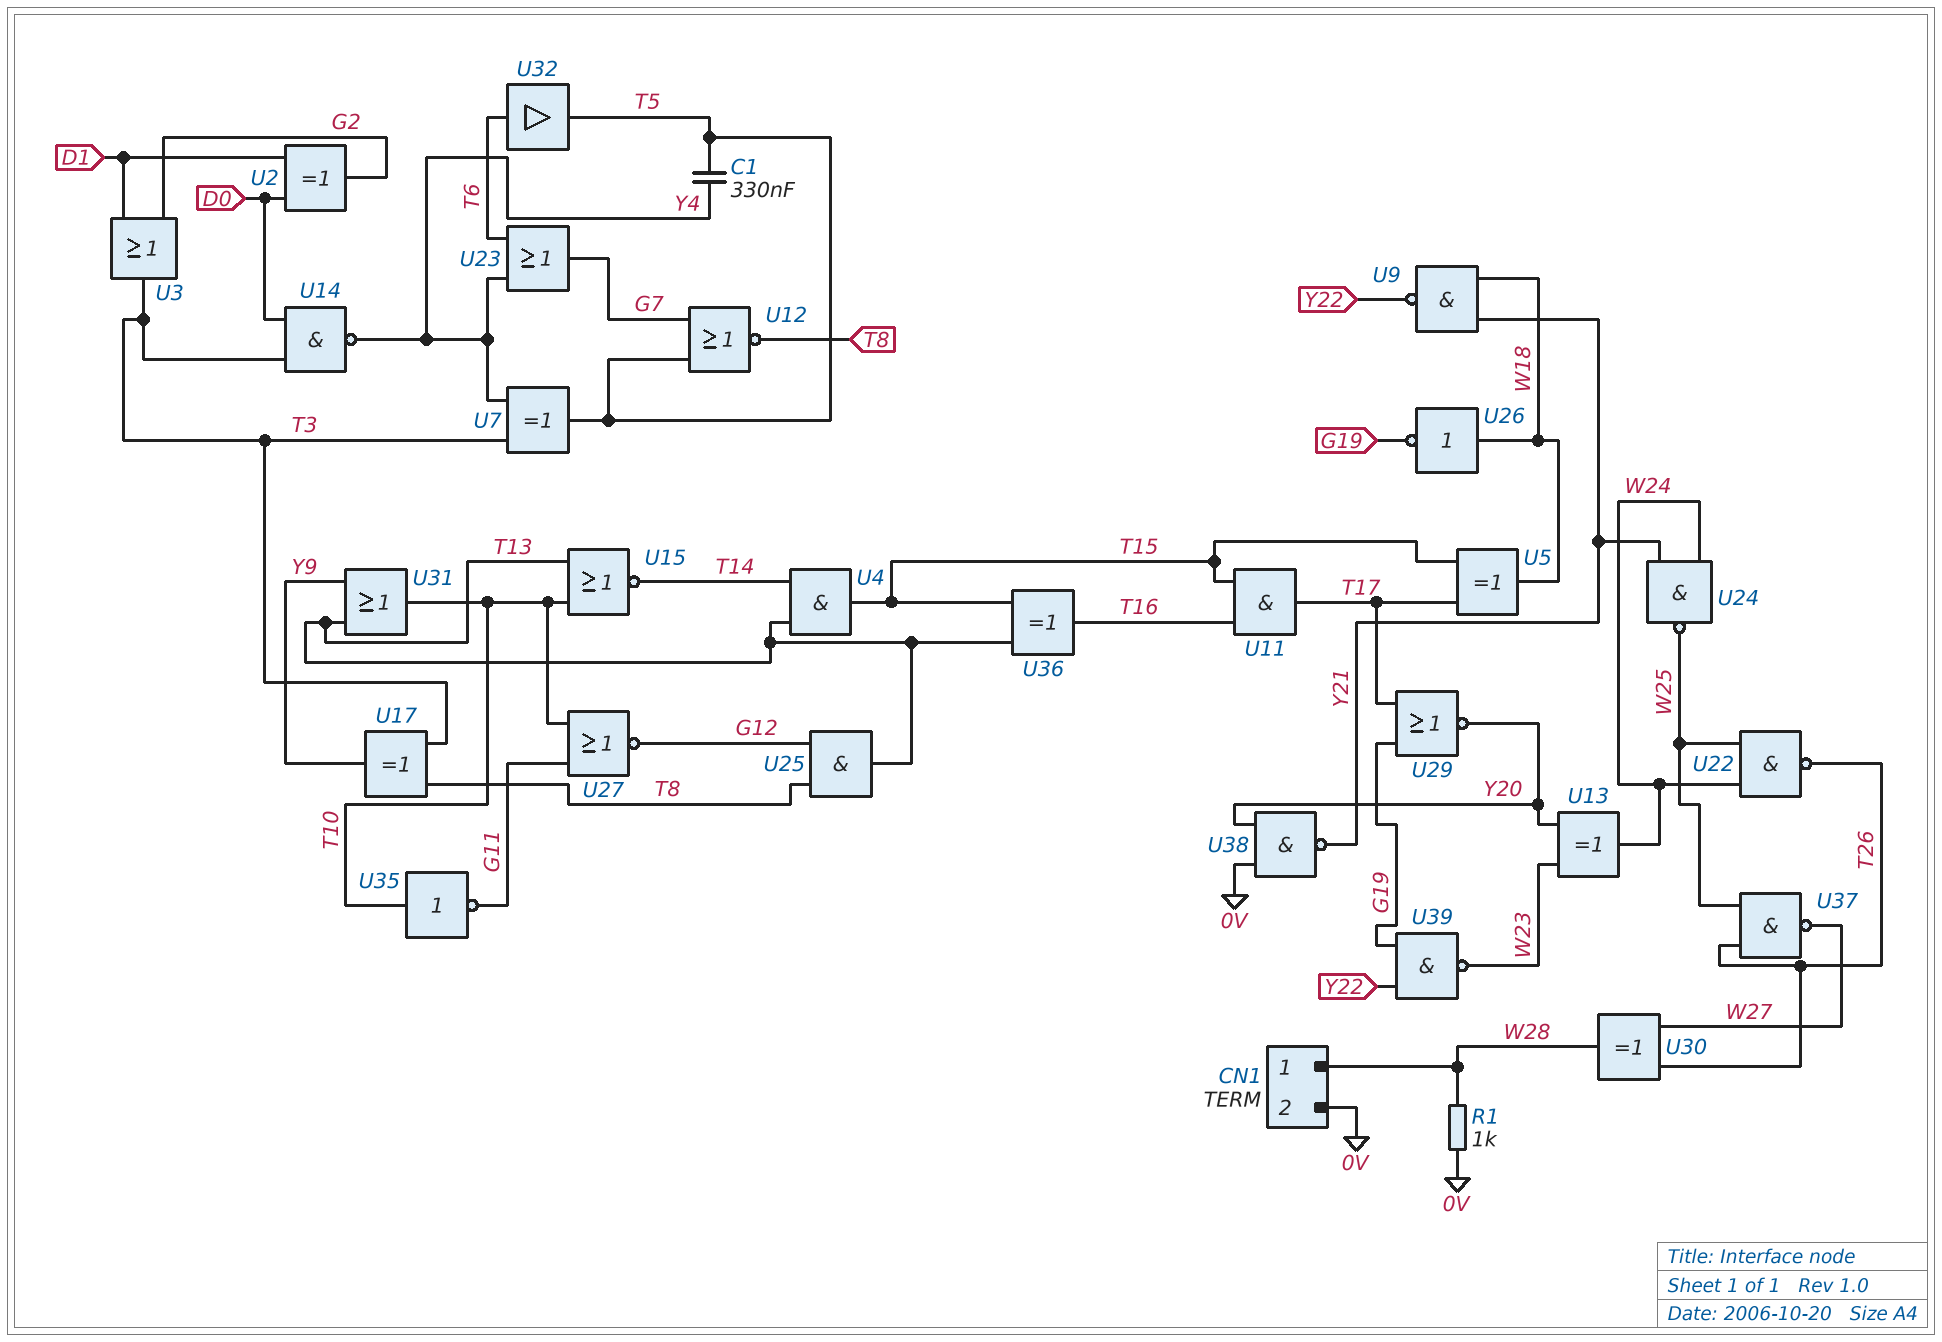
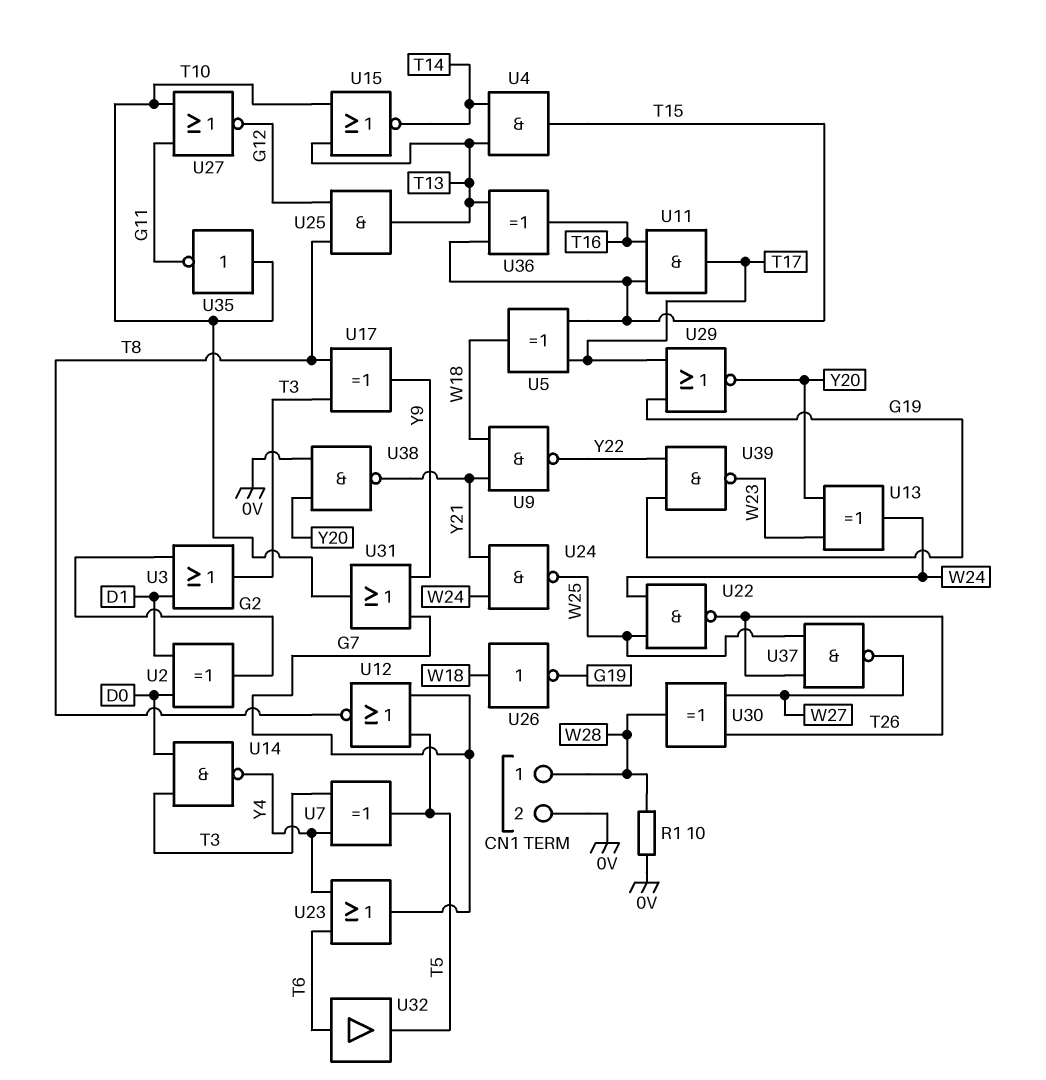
C1: 330nF (T5, Y4) -> none
R1: 1k (0V, W28) -> 10 (0V, W28)
U31: OR (in T13, in Y9, out T10) -> OR (in G7, in Y9, out T10)

